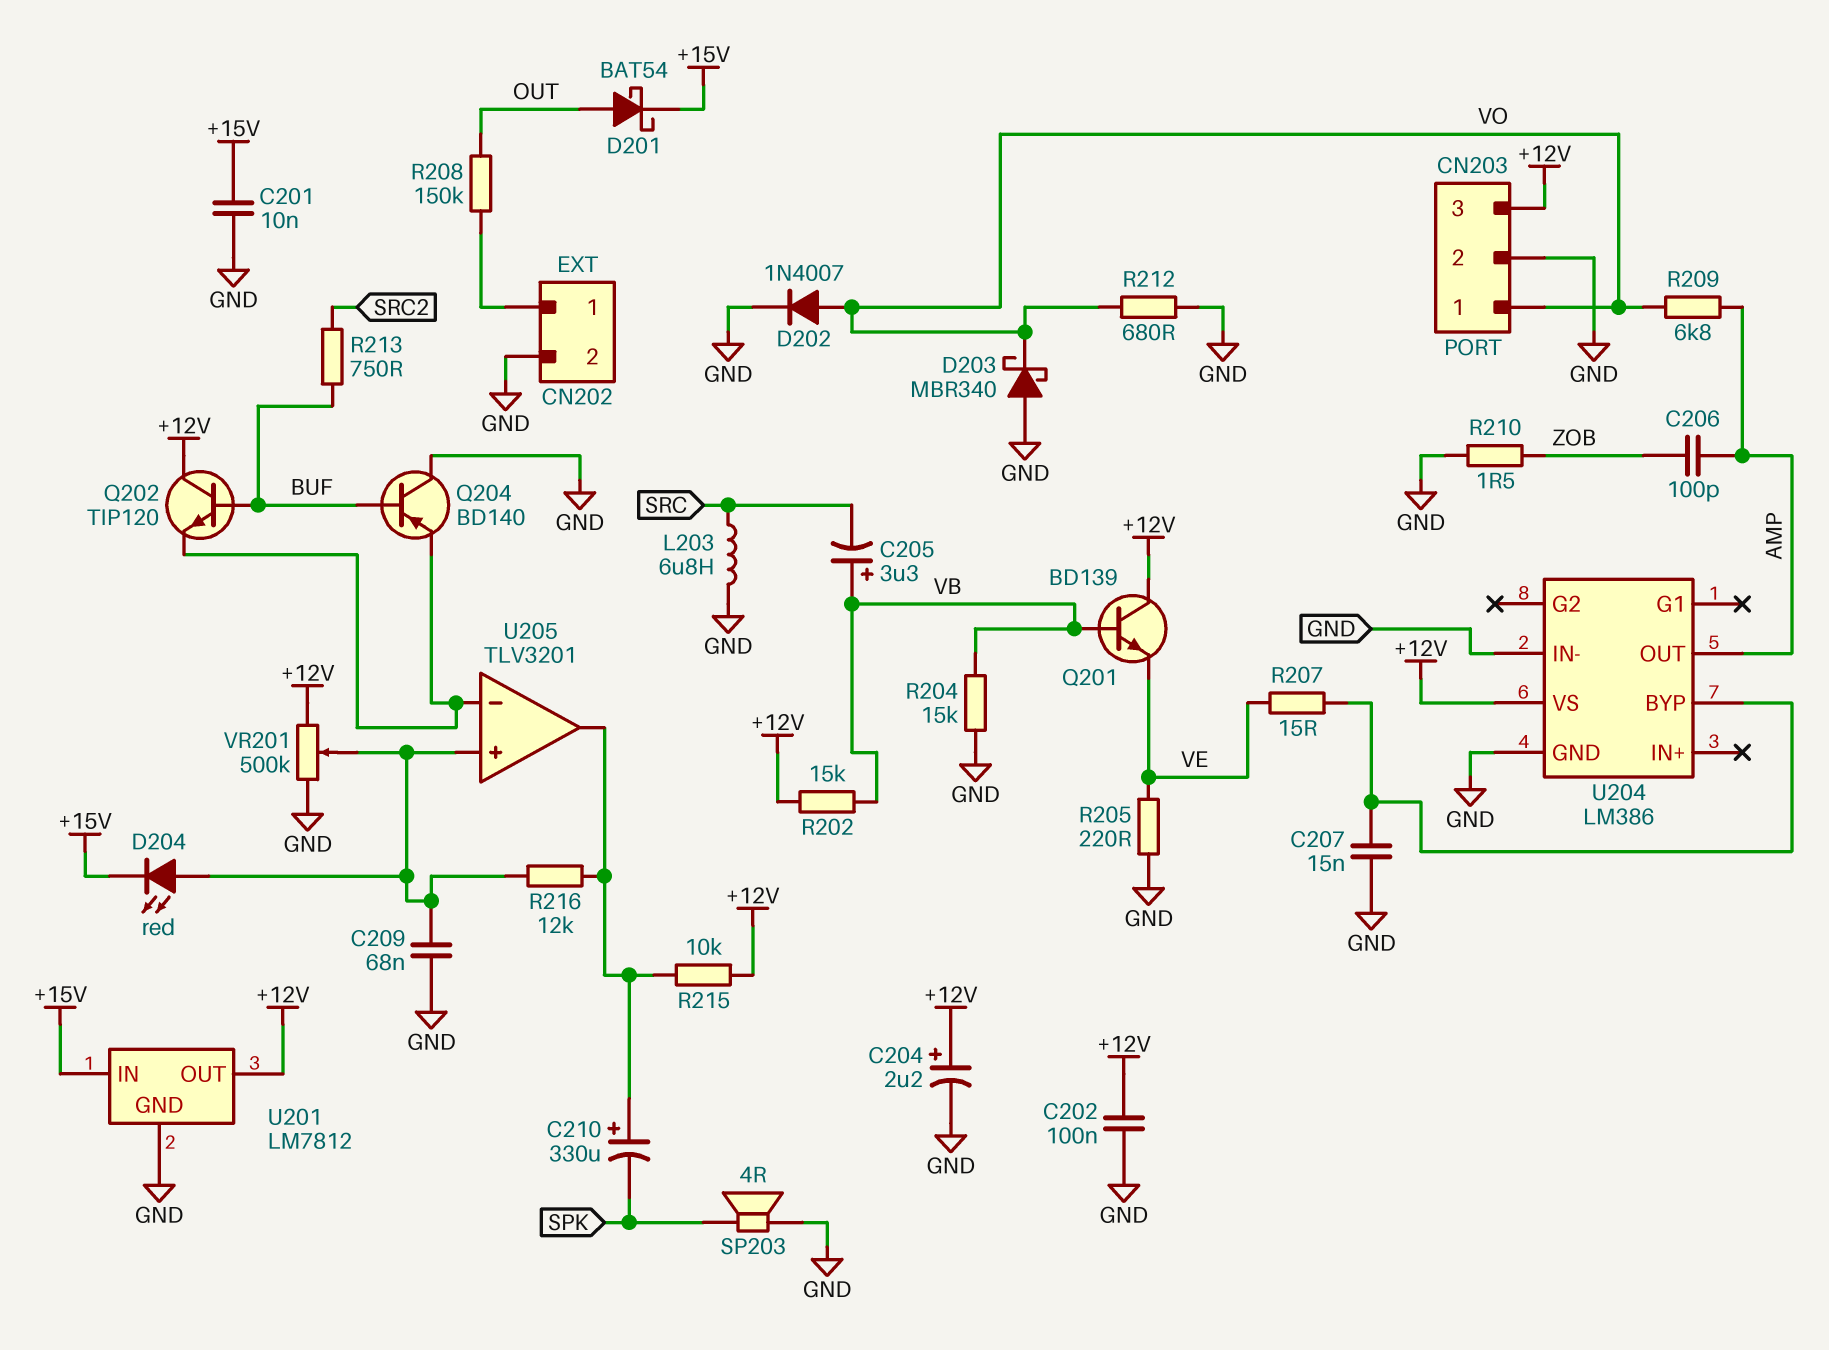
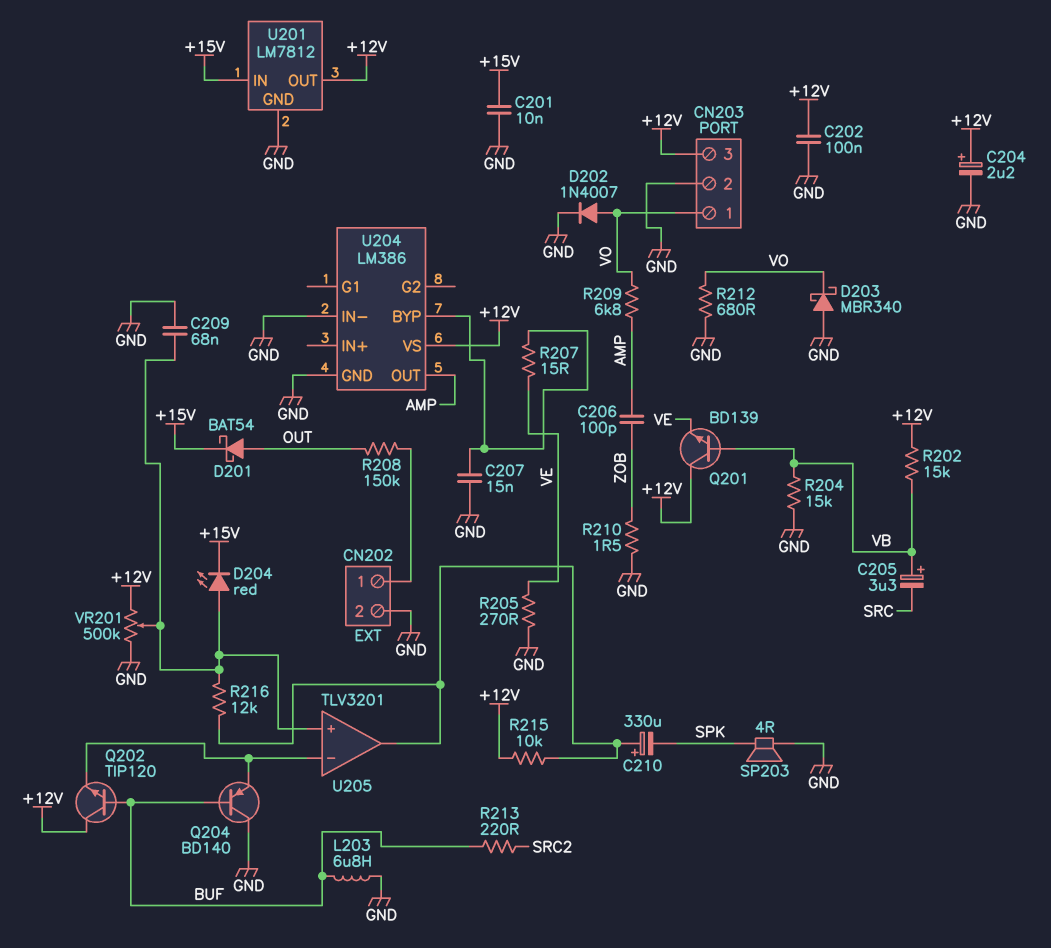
L203: 6.8uH (GND, SRC) -> 6.8uH (BUF, GND)
R205: 220 (GND, VE) -> 270 (GND, VE)
R213: 750 (BUF, SRC2) -> 220 (BUF, SRC2)

